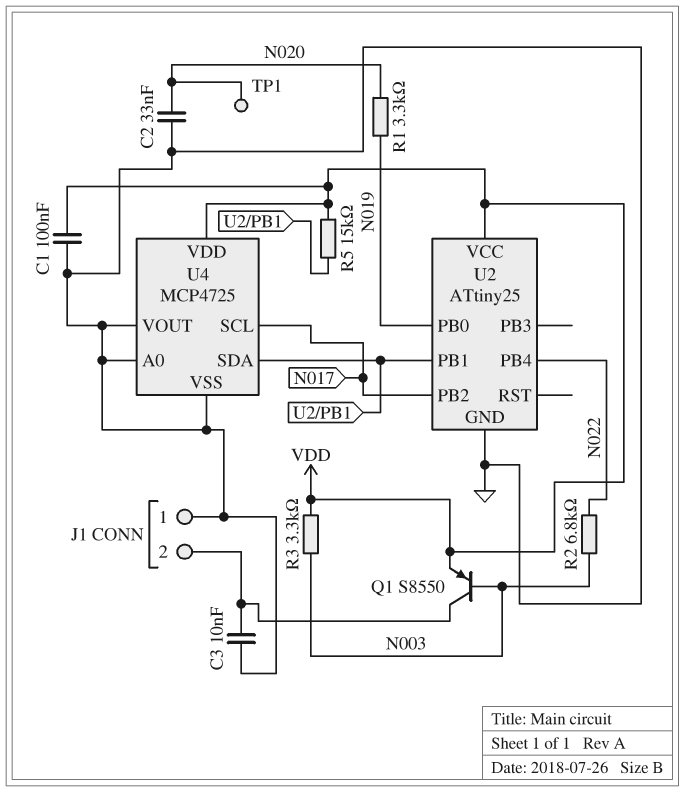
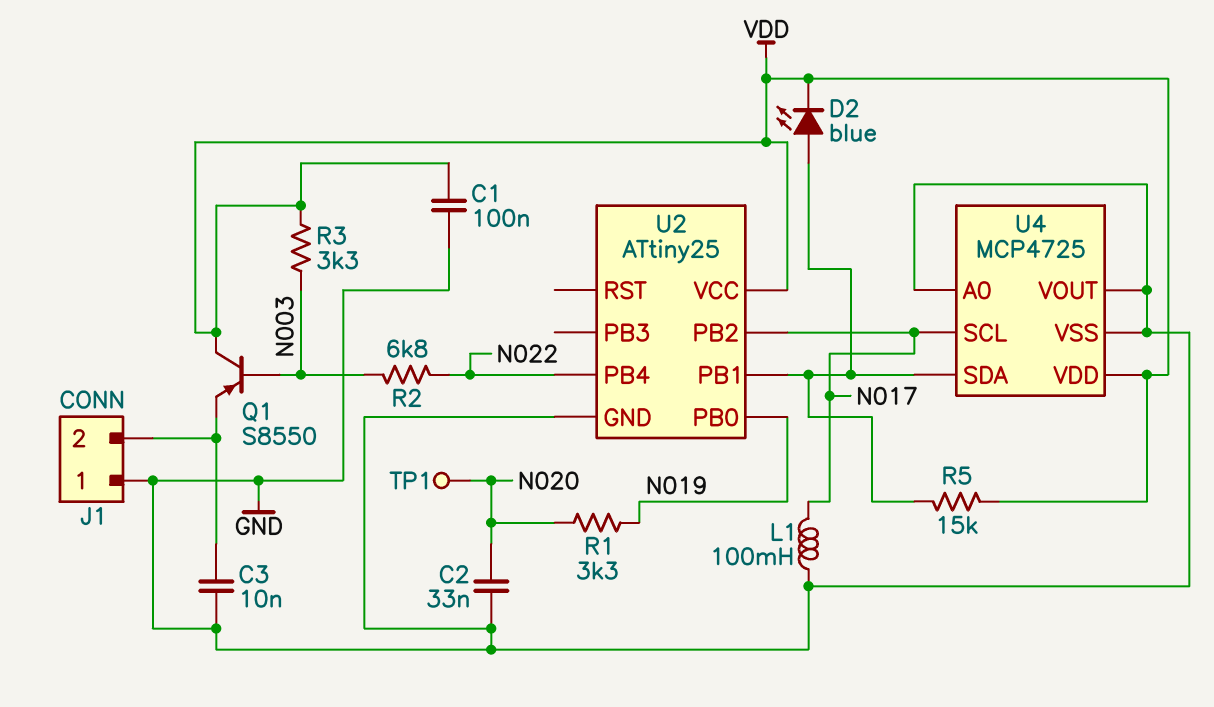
D2: none -> LED blue (A U2/PB1, K VDD)
L1: none -> 100mH (GND, N017)
Q1: PNP S8550 (B N003, C J1/2, E VDD) -> PNP S8550 (B N003, C VDD, E J1/2)

